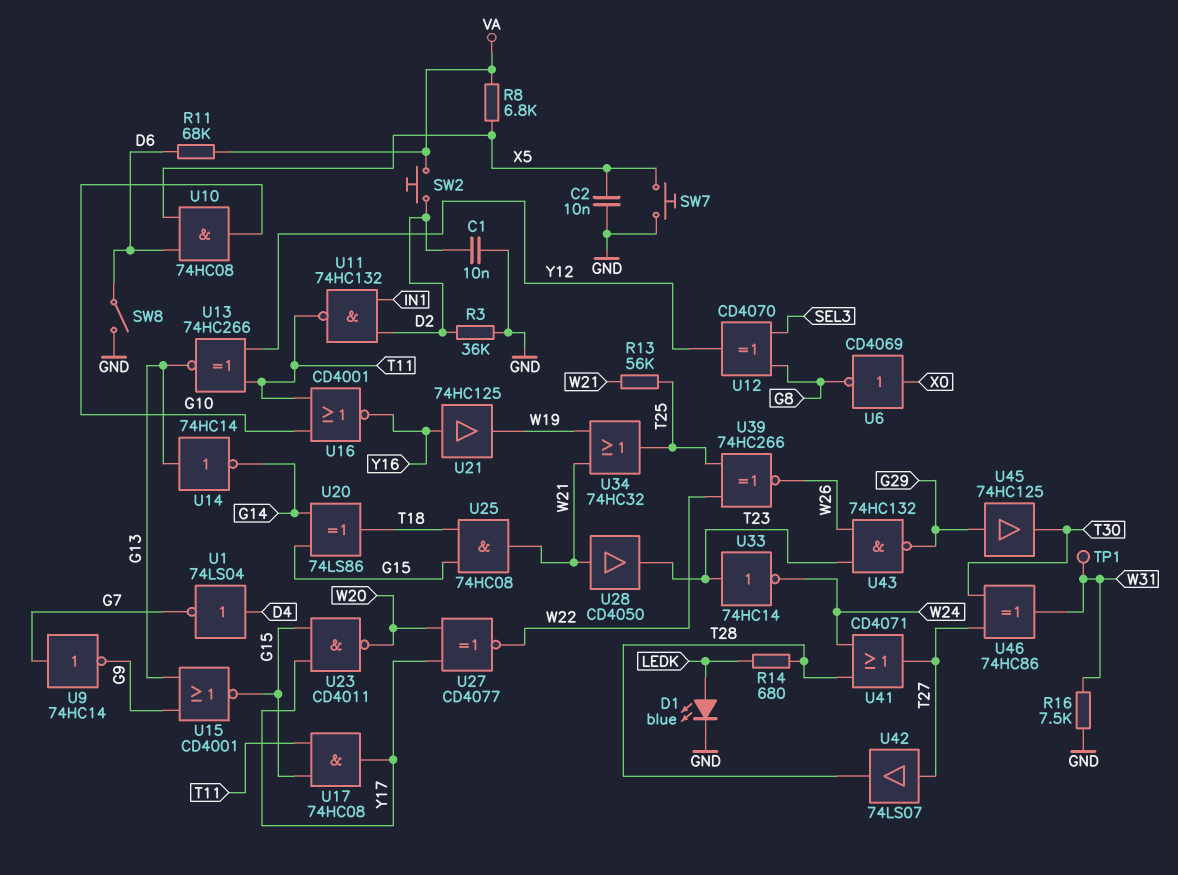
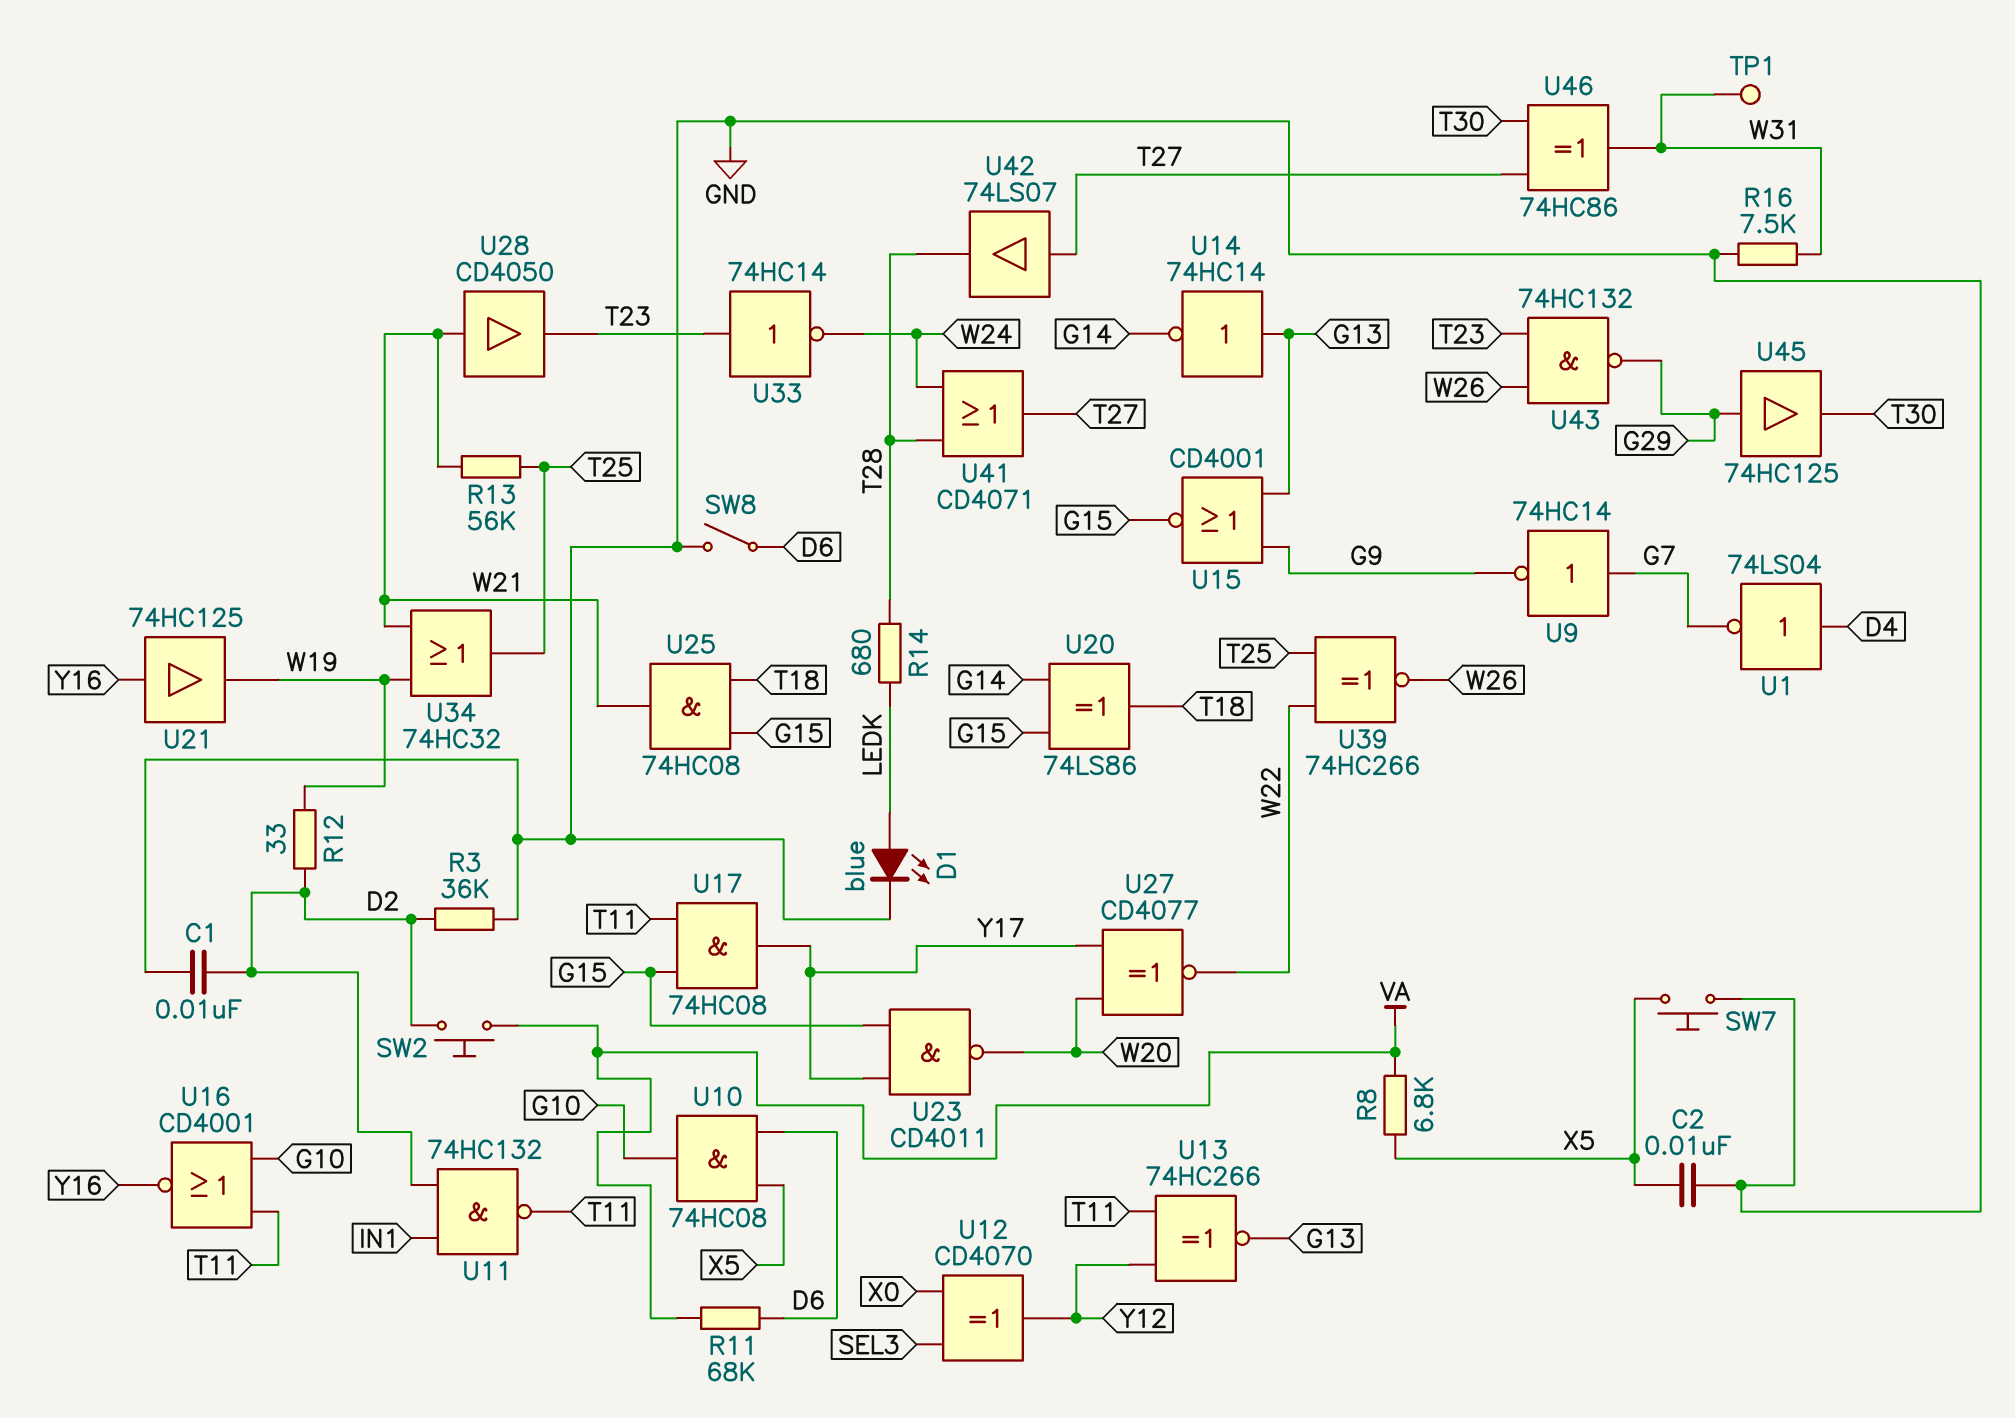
R12: none -> 33 (D2, W19)
U6: NOT CD4069 (in X0, out G8) -> none
U12: XOR CD4070 (in G8, in SEL3, out Y12) -> XOR CD4070 (in SEL3, in X0, out Y12)

